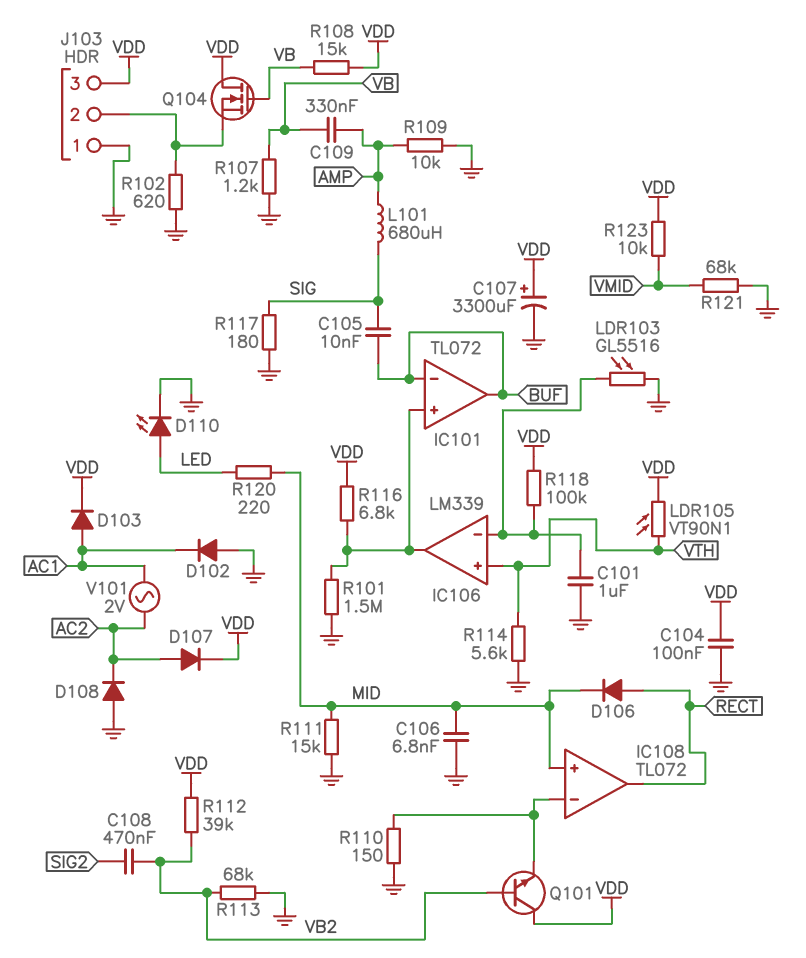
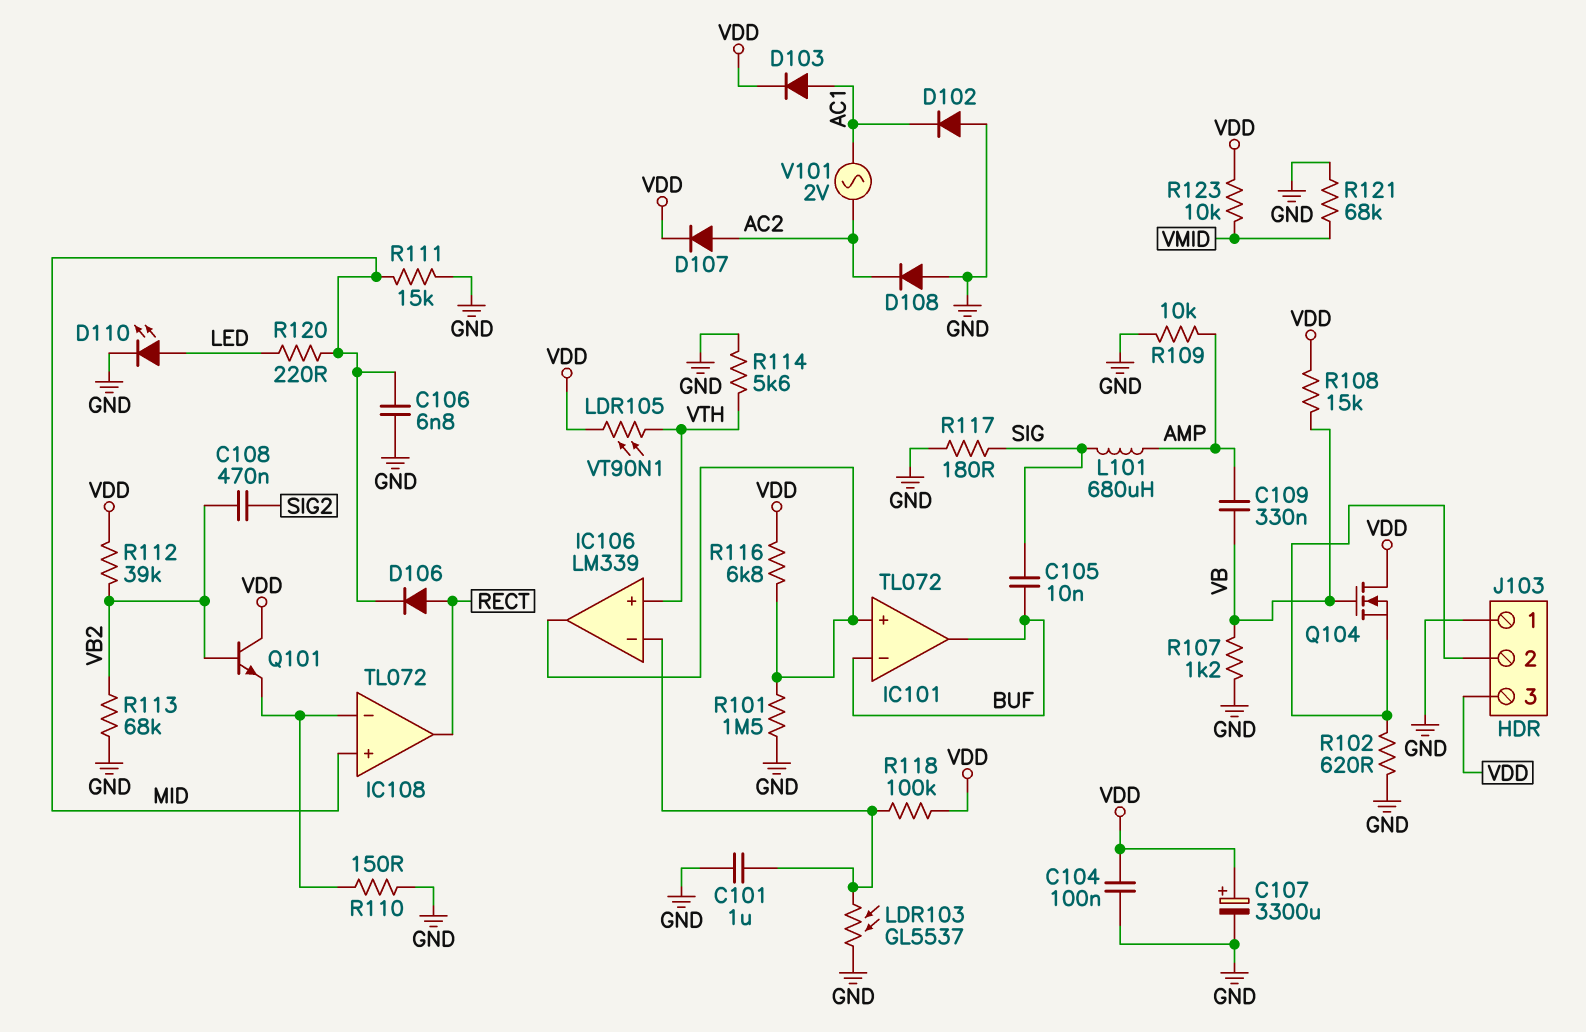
LDR103: GL5516 (GND, IC106/in-) -> GL5537 (GND, IC106/in-)

